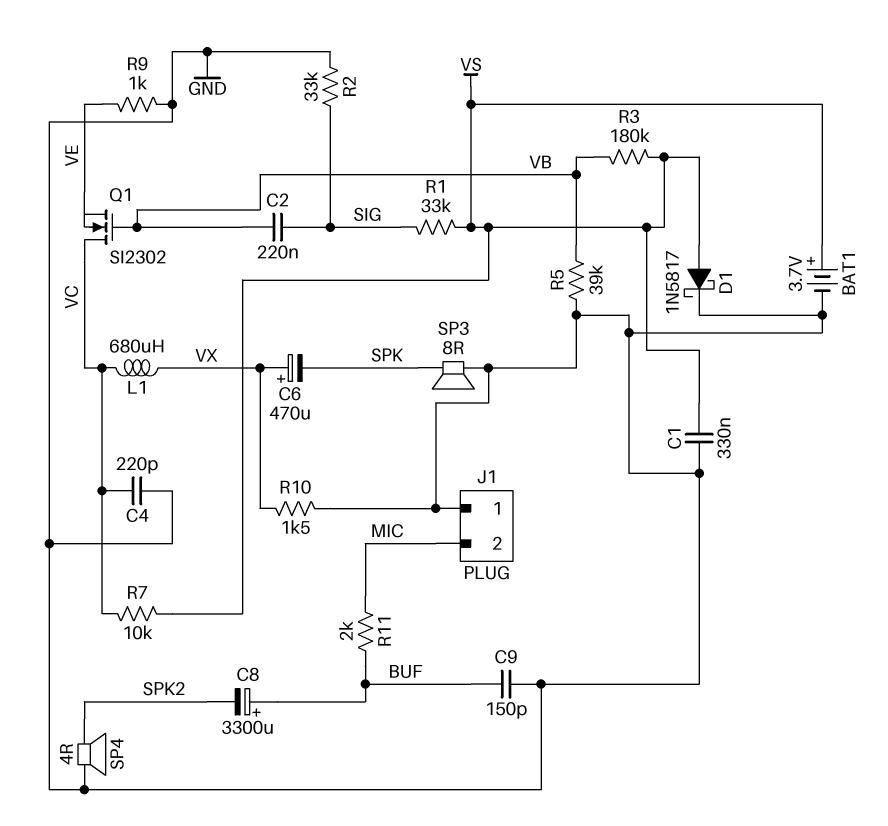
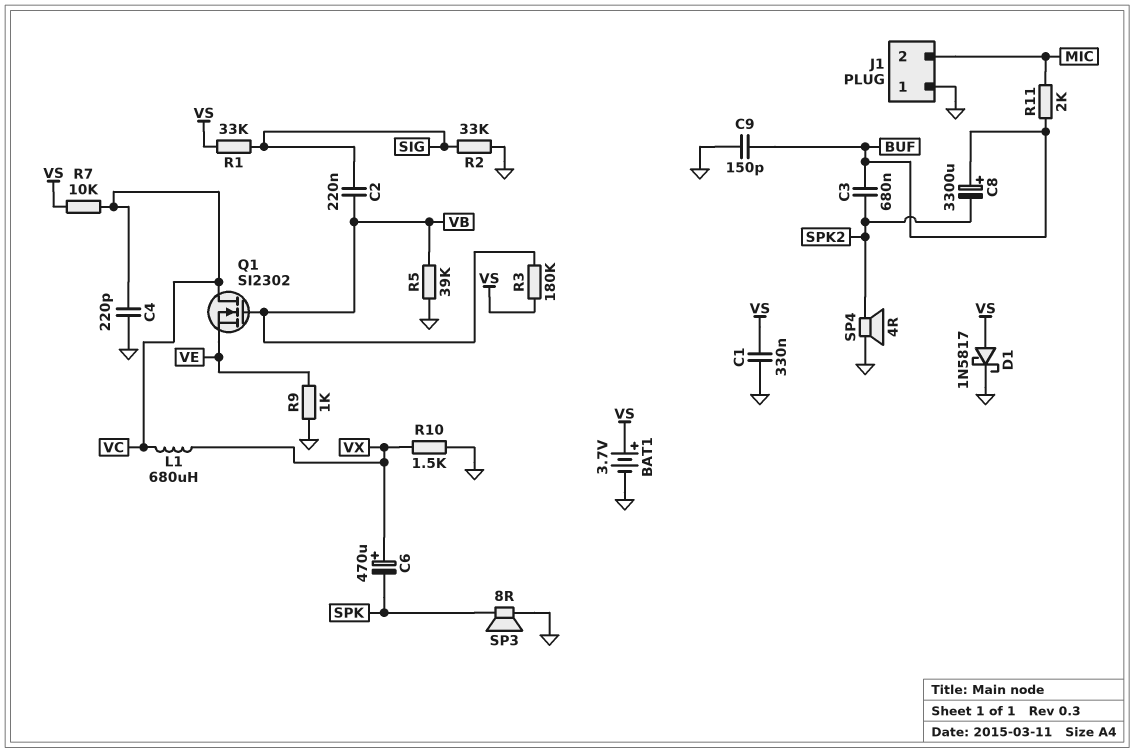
C3: none -> 680nF (BUF, SPK2)

